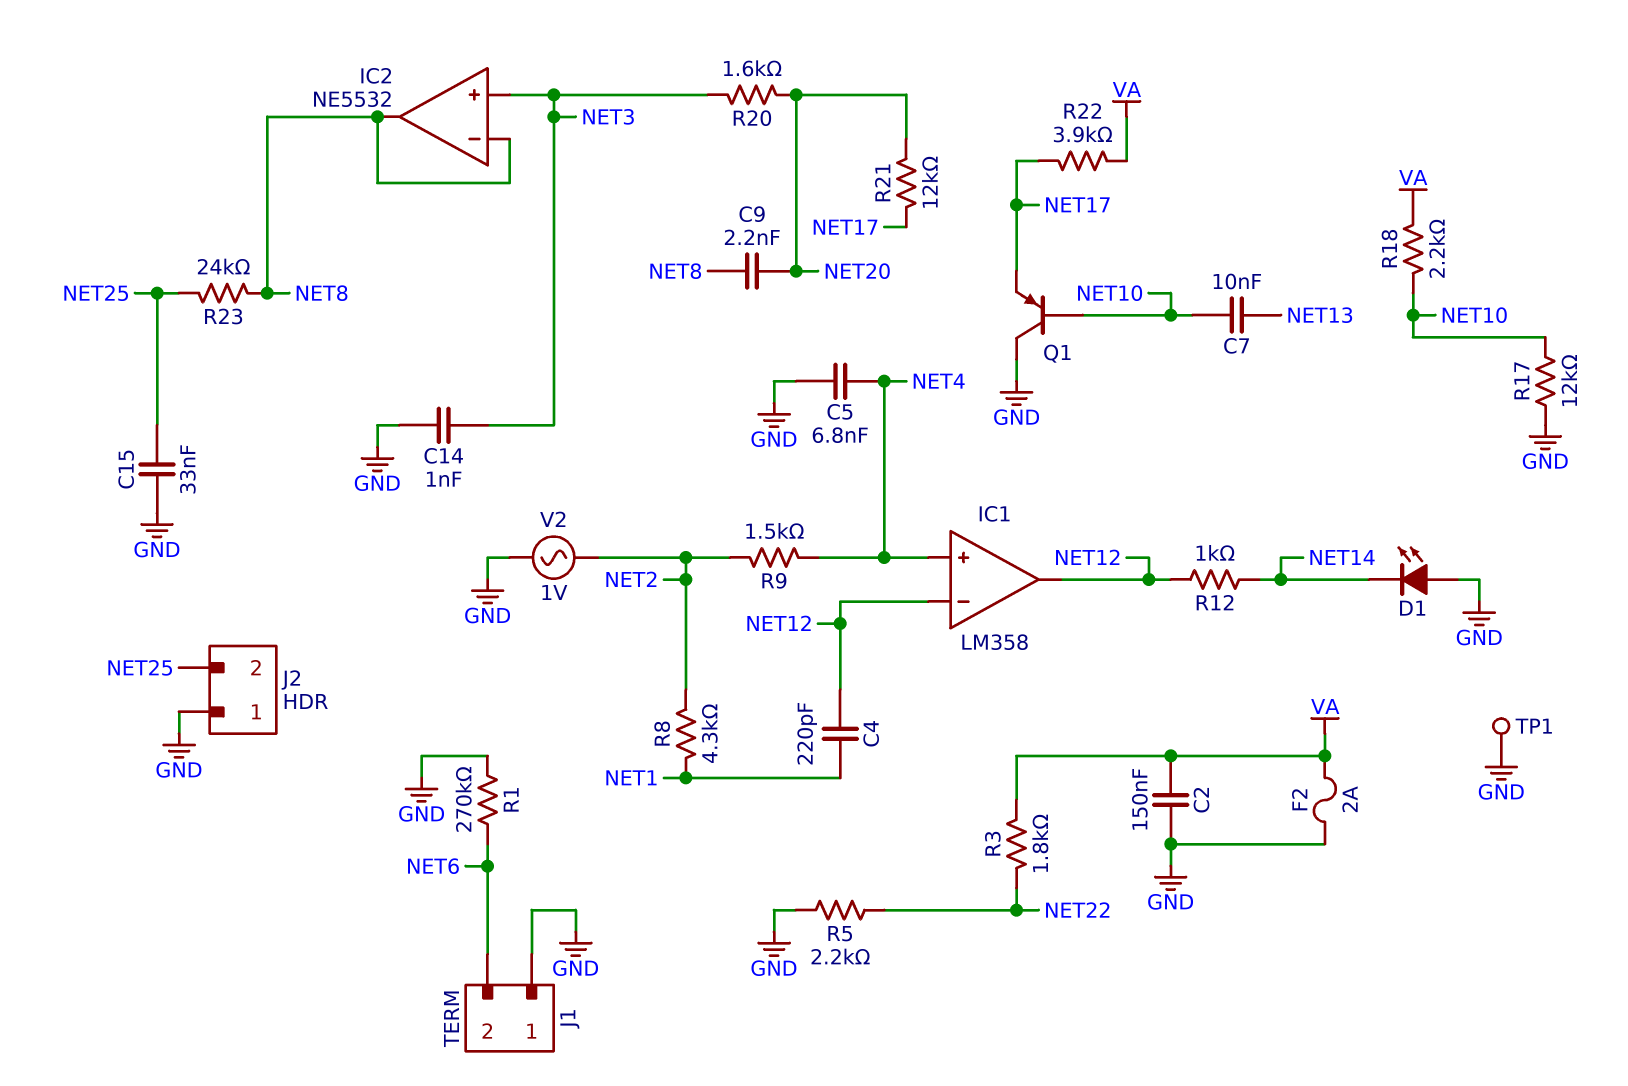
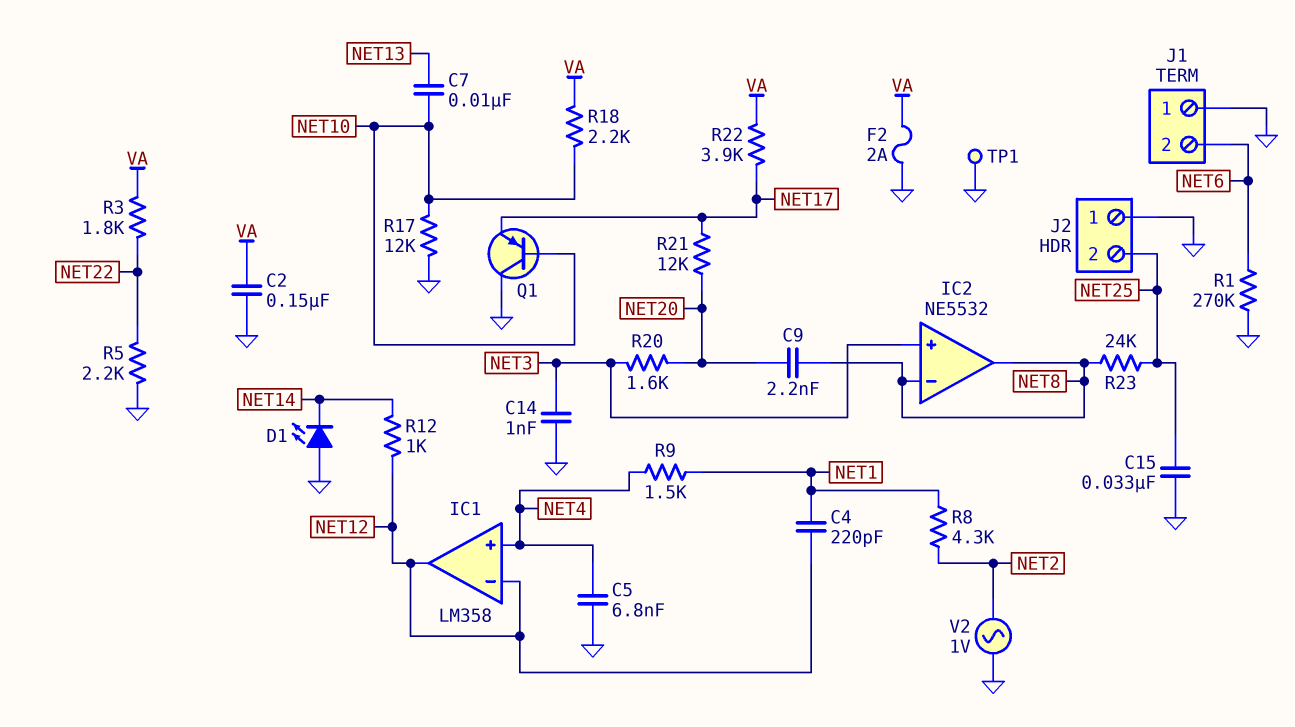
R9: 1.5k (NET2, NET4) -> 1.5k (NET1, NET4)

